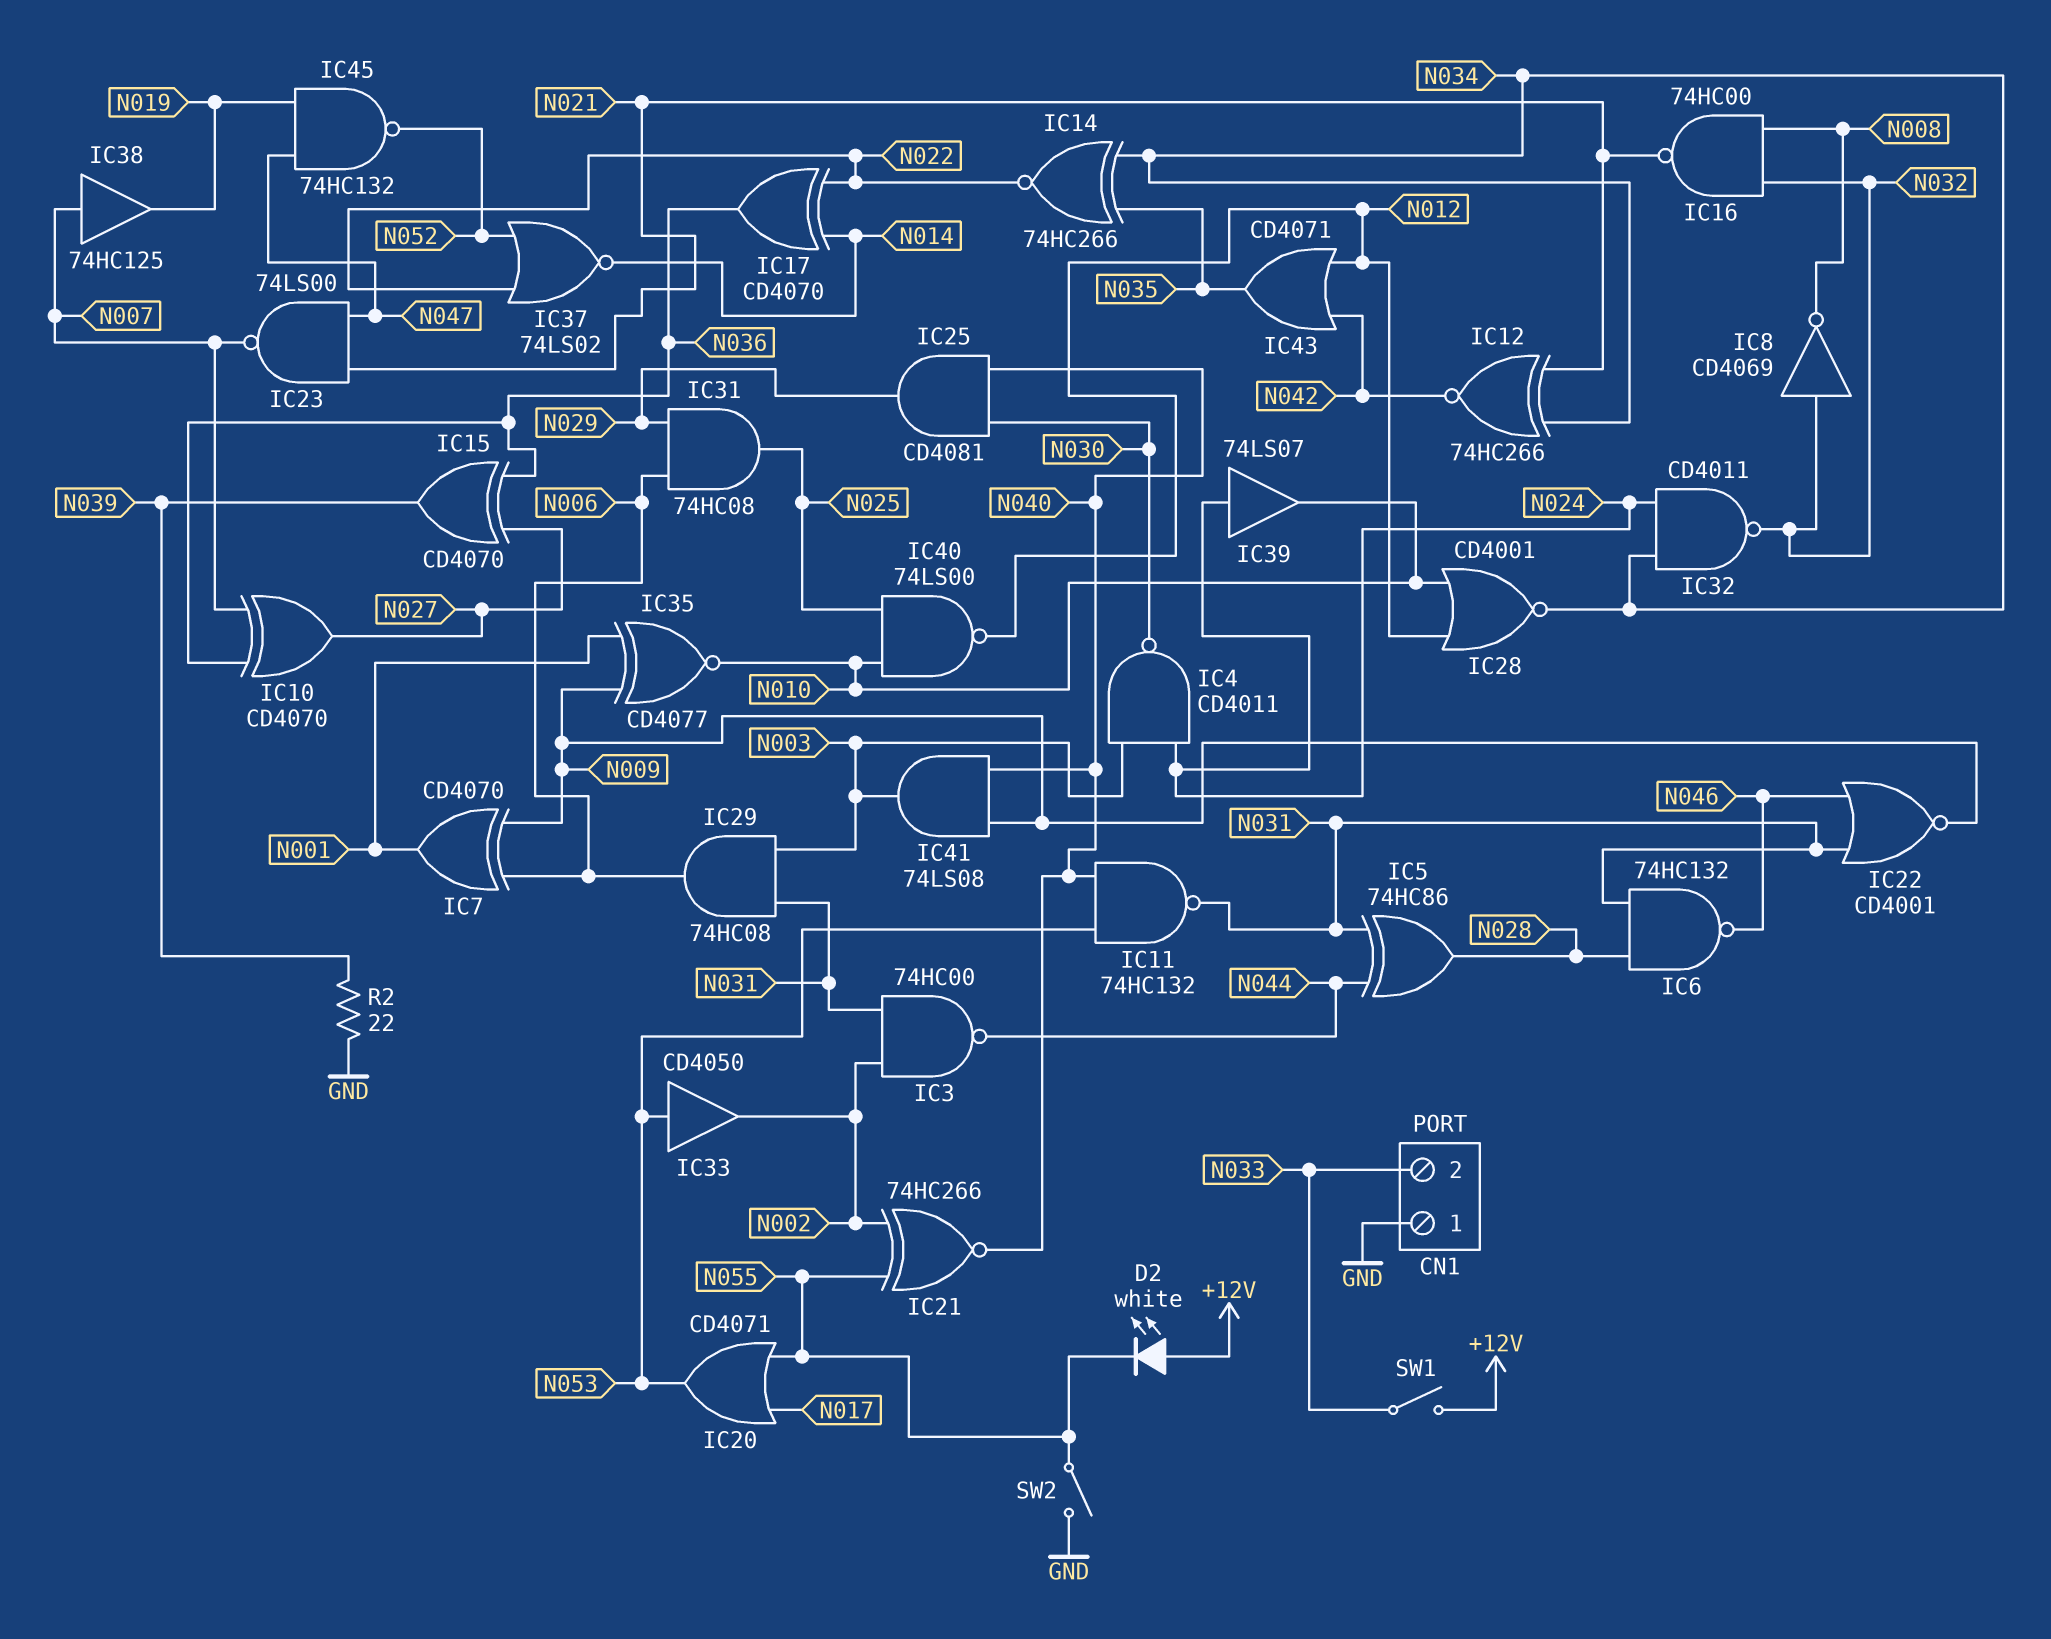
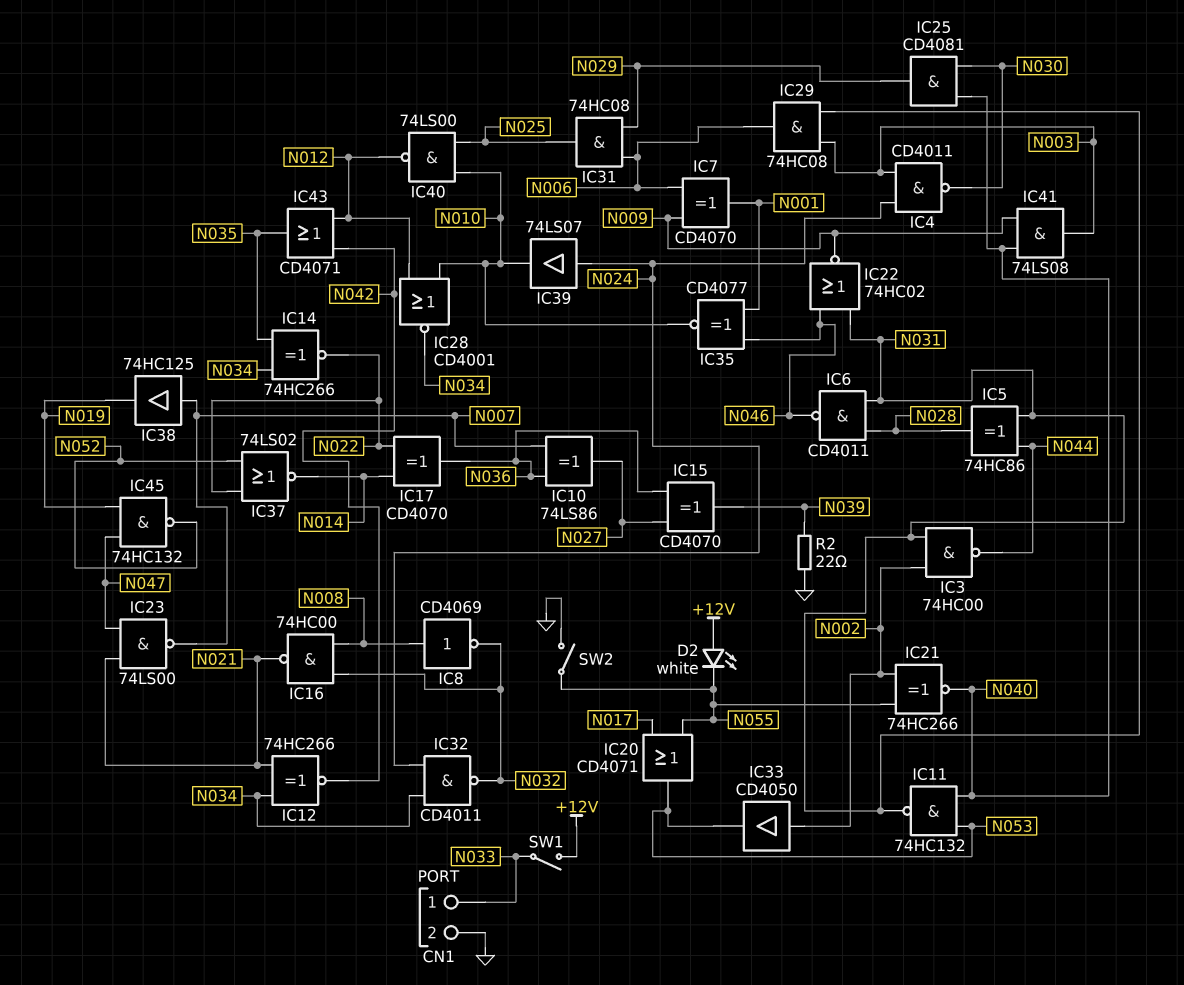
CN1 pin 1: GND -> N033
CN1 pin 2: N033 -> GND
IC6: NAND 74HC132 (in N028, in N031, out N046) -> NAND CD4011 (in N028, in N031, out N046)
IC8: NOT CD4069 (in N032, out N008) -> NOT CD4069 (in N008, out N032)
IC10: XOR CD4070 (in N007, in N036, out N027) -> XOR 74LS86 (in N007, in N036, out N027)
IC22: NOR CD4001 (in N031, in N046, out N009) -> NOR 74HC02 (in N031, in N046, out N009)
IC33: buffer CD4050 (in N053, out N002) -> buffer CD4050 (in N002, out N053)
IC35: XNOR CD4077 (in N001, in N009, out N010) -> XNOR CD4077 (in N001, in N046, out N010)

